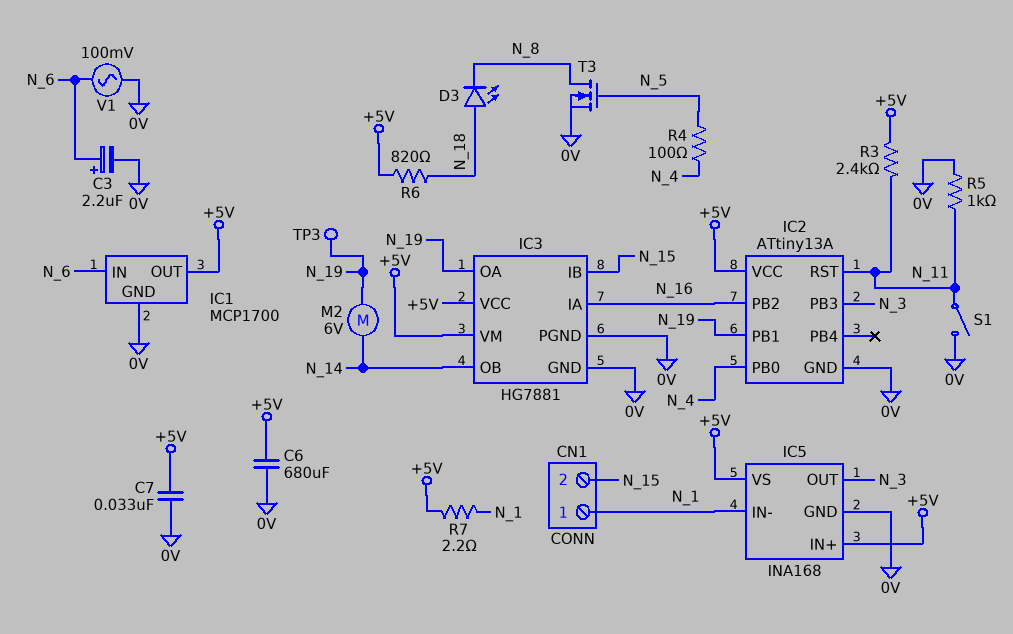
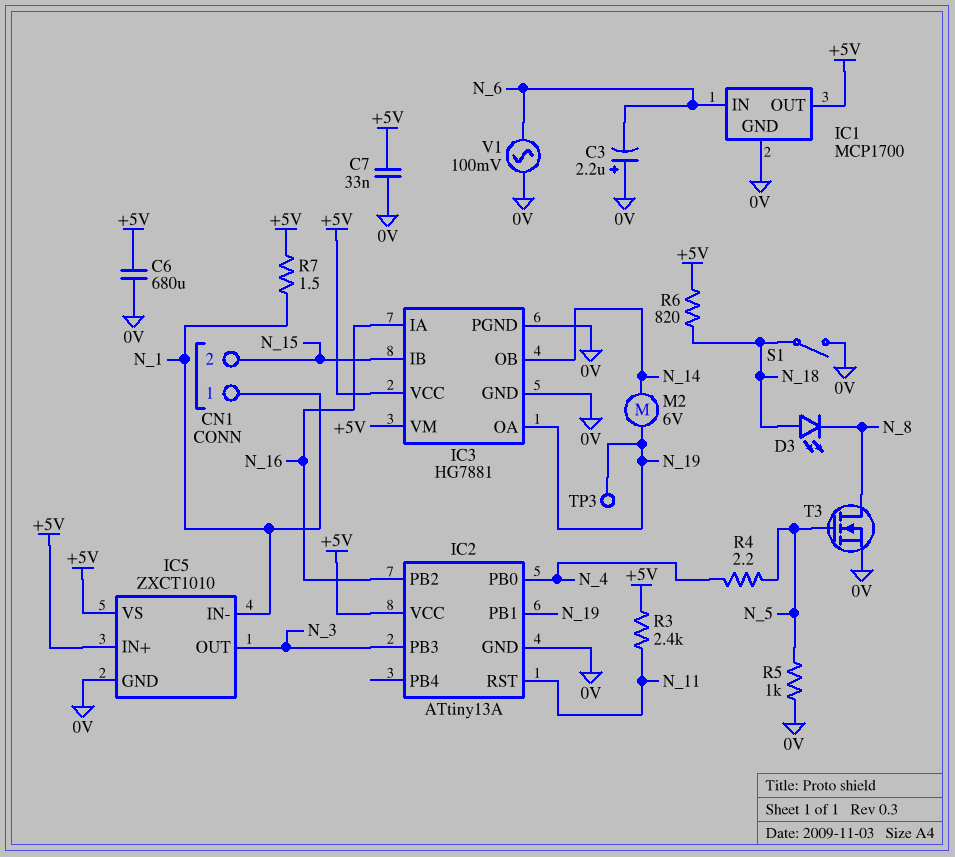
C3: 2.2uF (plus N_6, minus 0V) -> 2.2uF (plus 0V, minus N_6)
IC5: INA168 -> ZXCT1010
R4: 100 (N_4, N_5) -> 2.2 (N_4, N_5)
R5: 1k (0V, N_11) -> 1k (0V, N_5)
R7: 2.2 (+5V, N_1) -> 1.5 (+5V, N_1)
S1: switch (0V, N_11) -> switch (0V, N_18)

